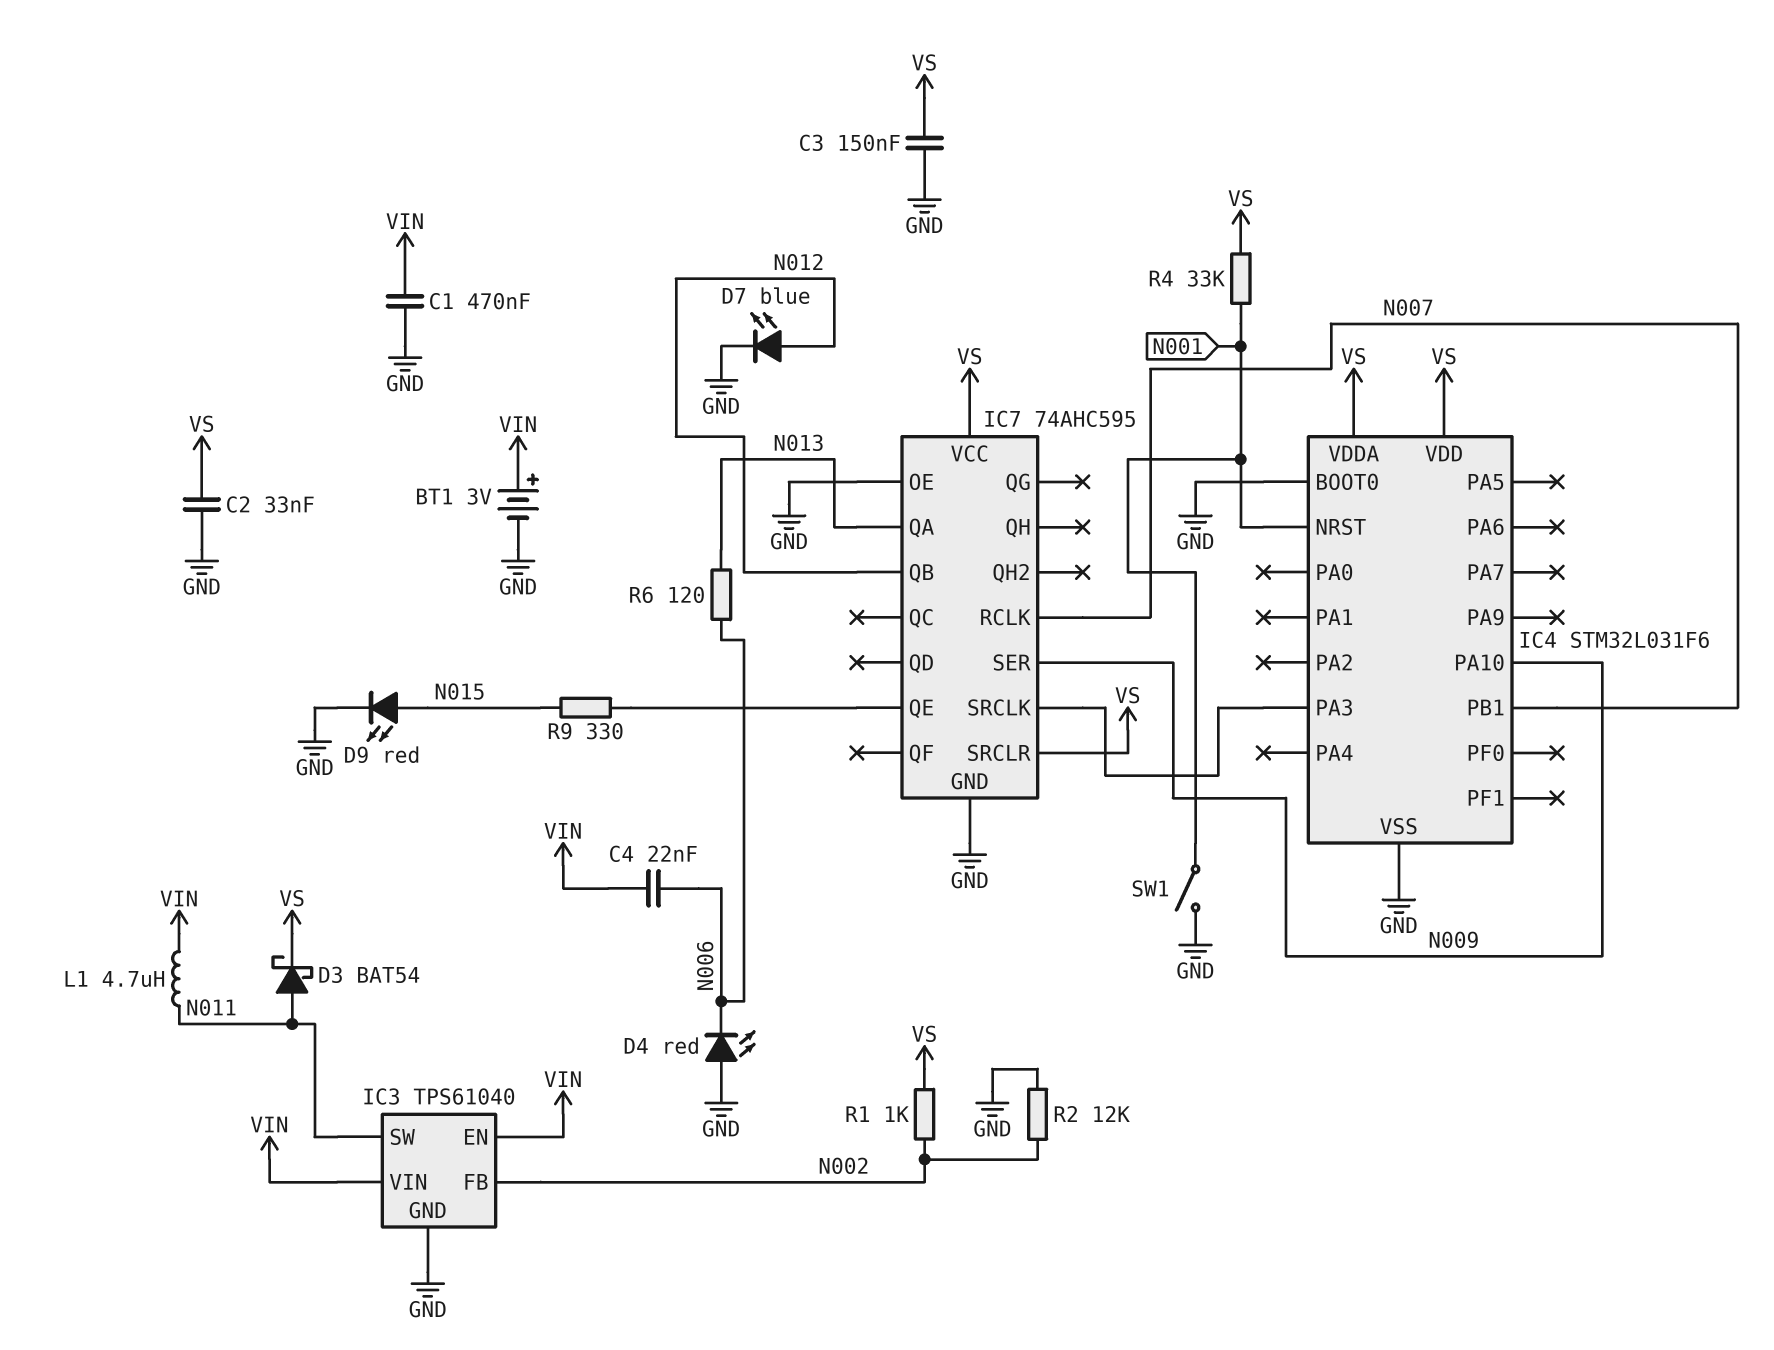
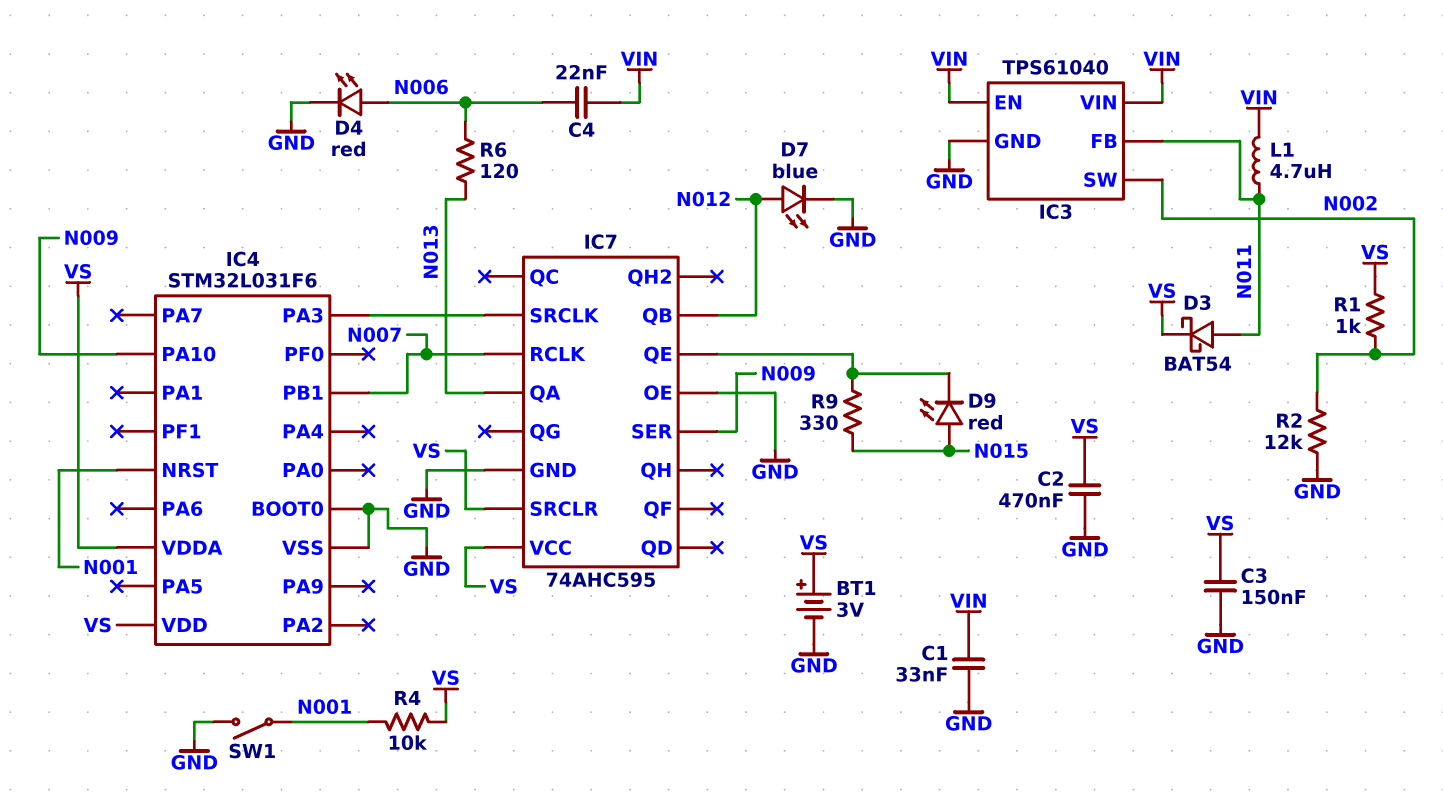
BT1: 3V (plus VIN, minus GND) -> 3V (plus VS, minus GND)
C1: 470nF (GND, VIN) -> 33nF (GND, VIN)
C2: 33nF (GND, VS) -> 470nF (GND, VS)
D4: LED red (A GND, K N006) -> LED red (A N006, K GND)
D9: LED red (A N015, K GND) -> LED red (A N015, K IC7/QE)
IC3 pin FB: N002 -> N011
IC3 pin SW: N011 -> N002
R4: 33k (N001, VS) -> 10k (N001, VS)

